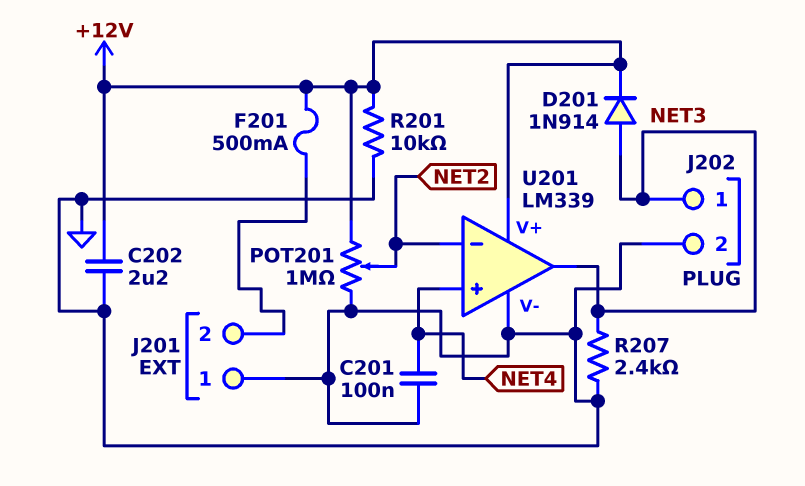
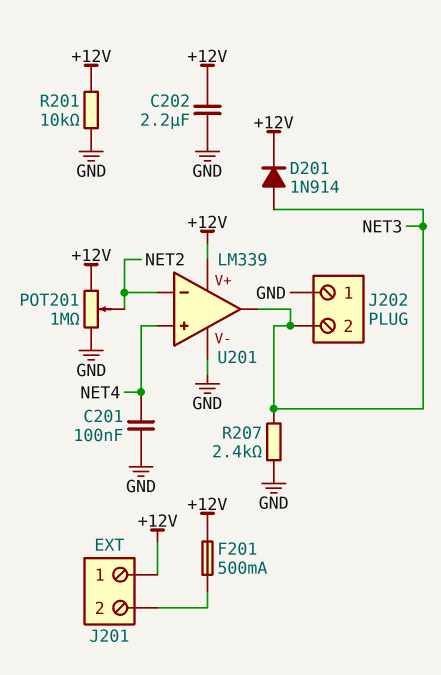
J201 pin 1: GND -> +12V
J202 pin 1: NET3 -> GND
J202 pin 2: GND -> NET3

